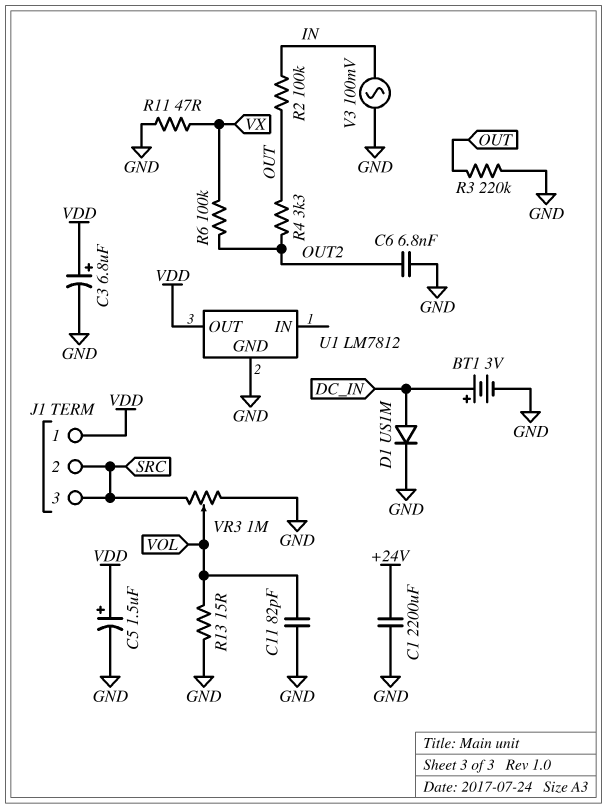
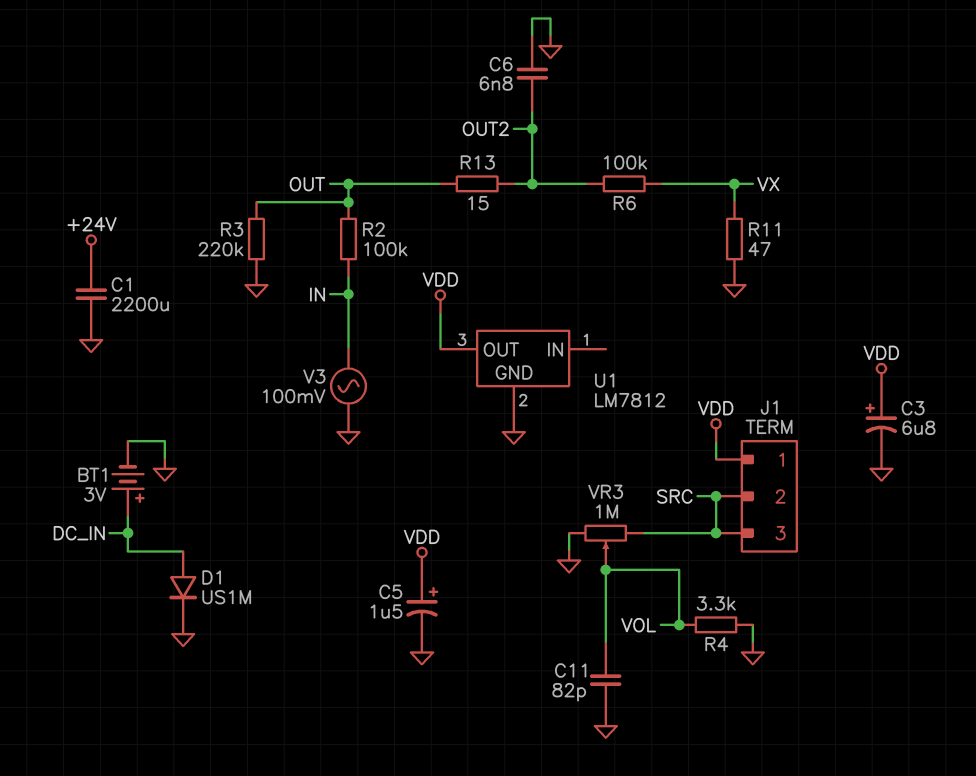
R4: 3.3k (OUT, OUT2) -> 3.3k (GND, VOL)
R13: 15 (GND, VOL) -> 15 (OUT, OUT2)

